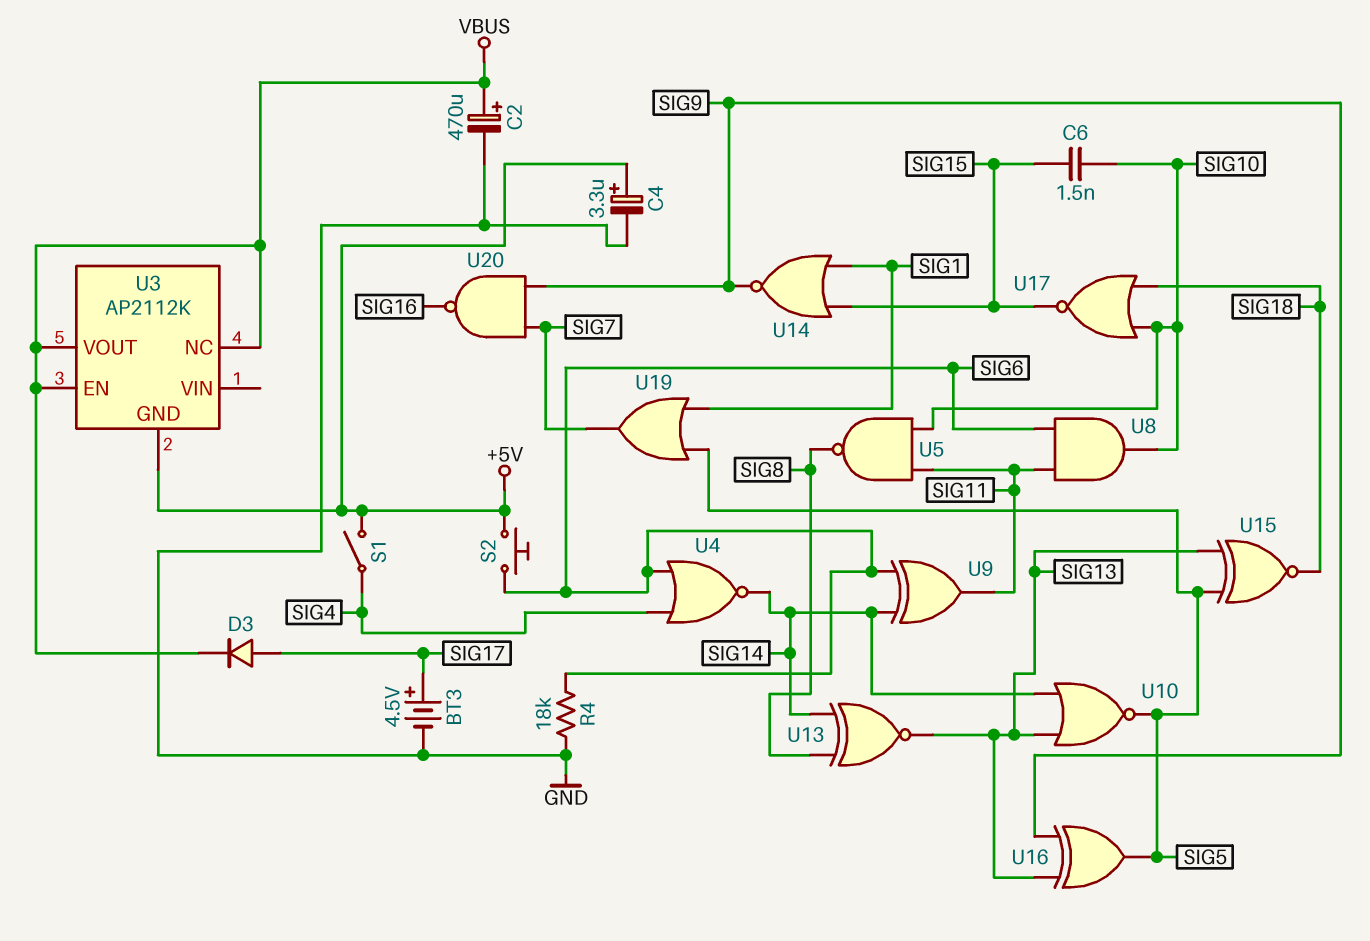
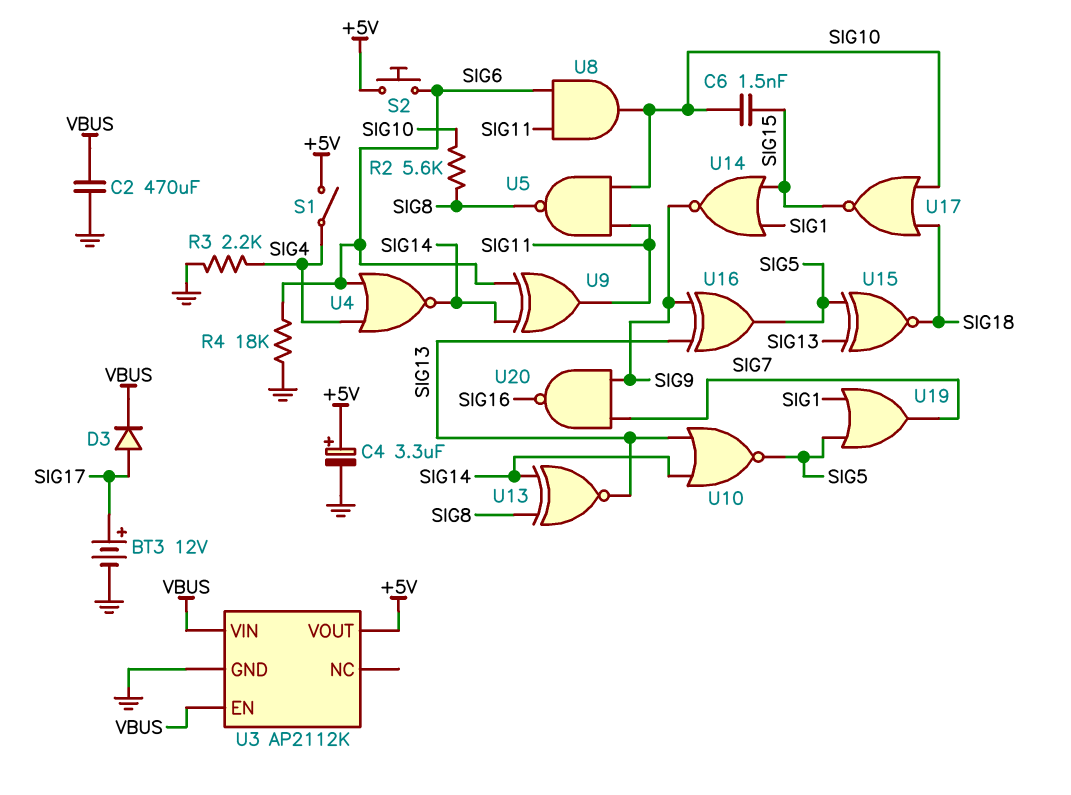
BT3: 4.5V (plus SIG17, minus GND) -> 12V (plus SIG17, minus GND)
C2: 470uF (plus VBUS, minus GND) -> 470uF (GND, VBUS)
R2: none -> 5.6k (SIG8, SIG10)
R3: none -> 2.2k (GND, SIG4)
U3 pin GND: +5V -> GND
U3 pin NC: VBUS -> none
U3 pin VIN: none -> VBUS
U3 pin VOUT: VBUS -> +5V

